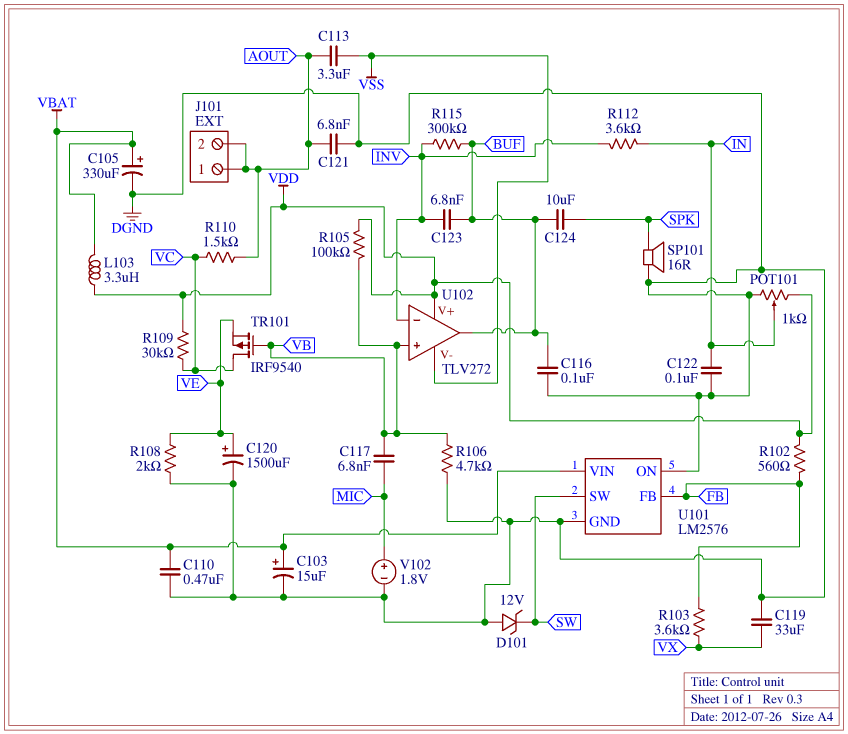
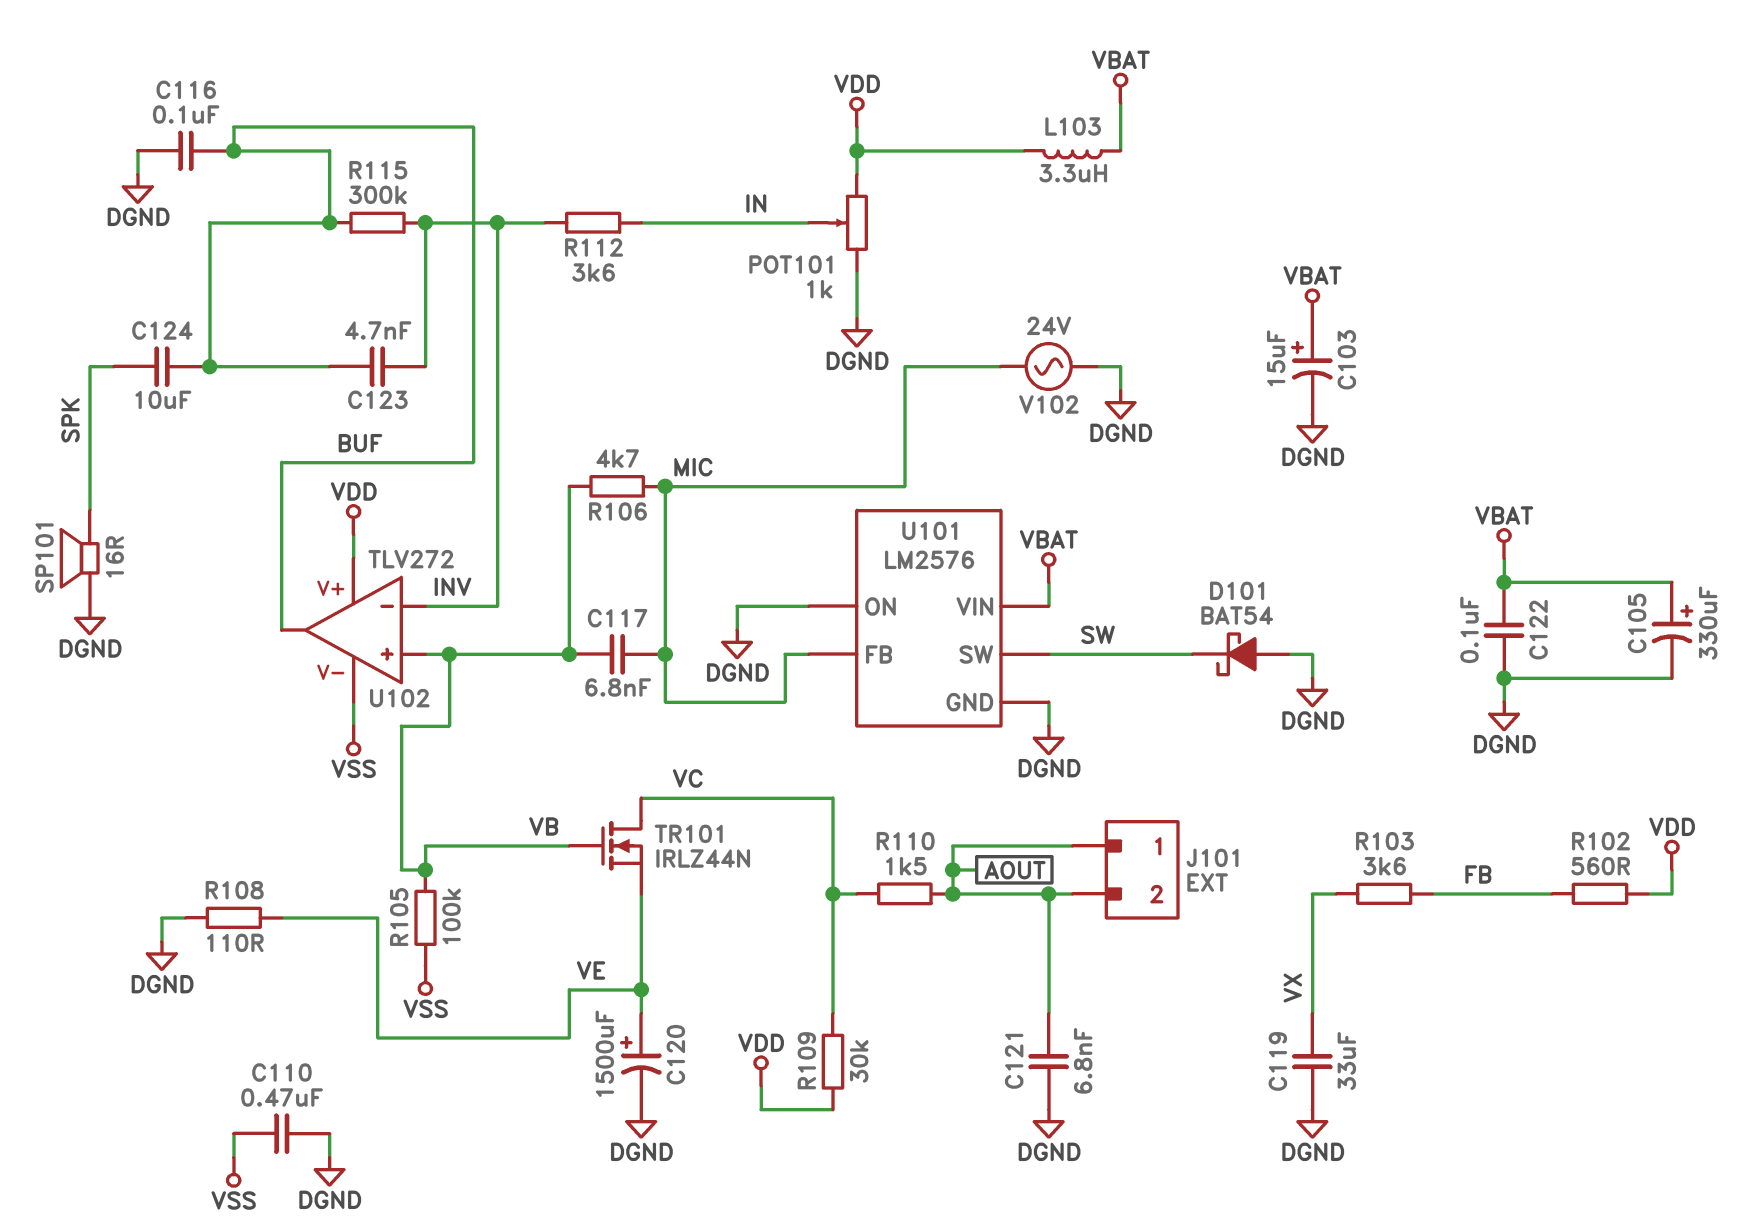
C110: 470nF (DGND, VBAT) -> 470nF (DGND, VSS)
C113: 3.3uF (AOUT, VSS) -> none
C122: 100nF (DGND, IN) -> 100nF (DGND, VBAT)
C123: 6.8nF (BUF, INV) -> 4.7nF (BUF, INV)
D101: zener 12V (A DGND, K SW) -> schottky BAT54 (A DGND, K SW)
R105: 100k (VB, VDD) -> 100k (VB, VSS)
R106: 4.7k (DGND, VB) -> 4.7k (MIC, VB)
R108: 2k (DGND, VE) -> 110 (DGND, VE)
TR101: PMOS IRF9540 (G VB, D VC, S VE) -> NMOS IRLZ44N (G VB, D VC, S VE)
U101 pin FB: FB -> MIC
V102: 1.8V (plus MIC, minus DGND) -> AC 24V (DGND, MIC)

